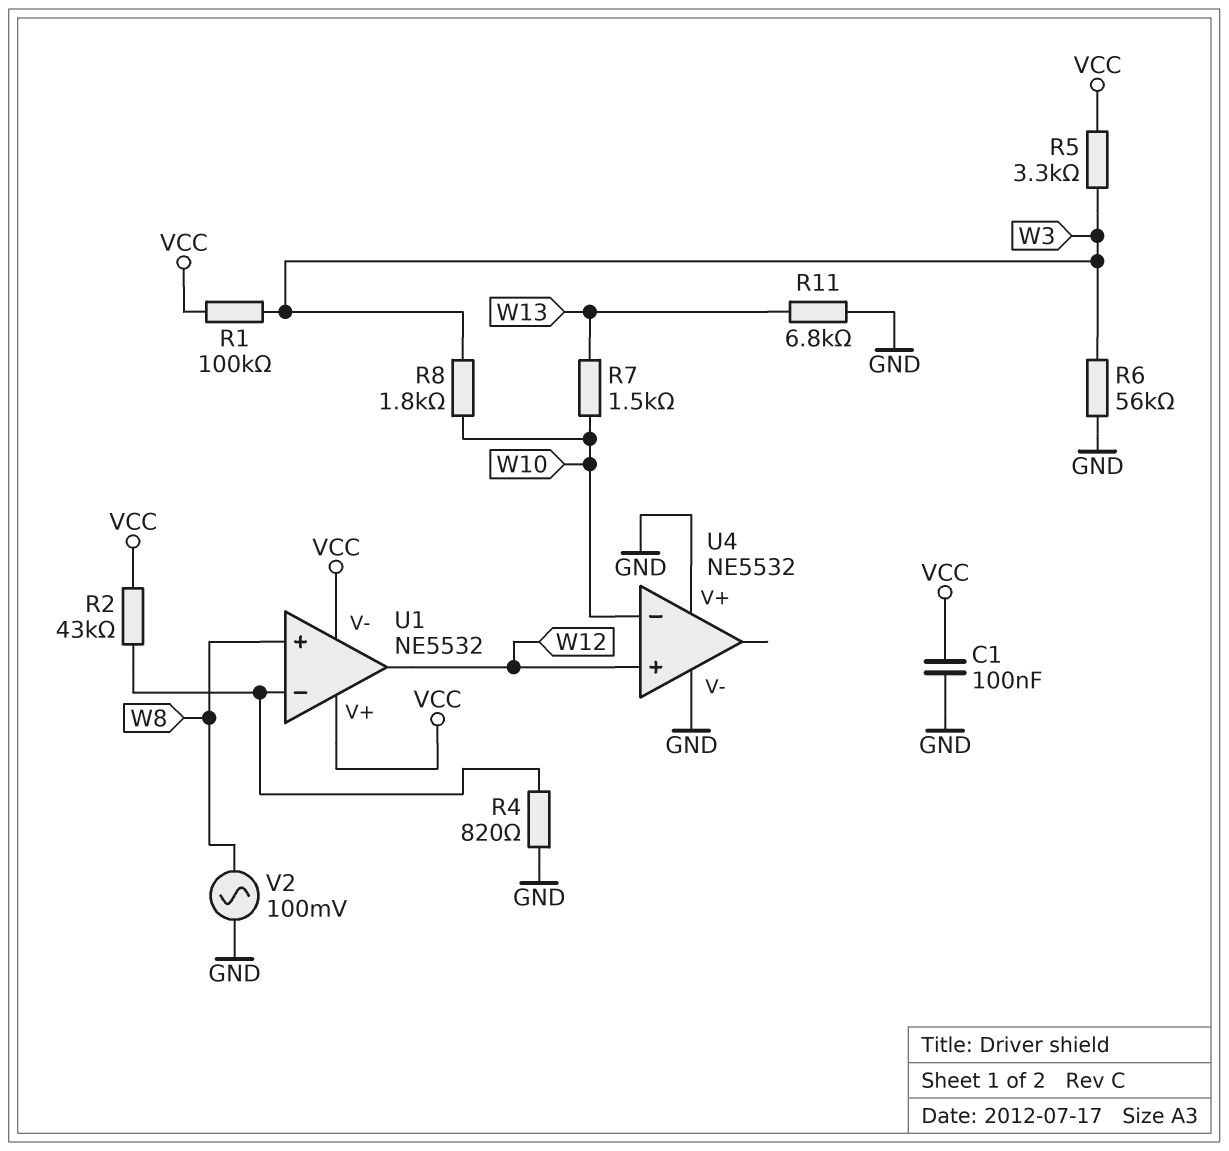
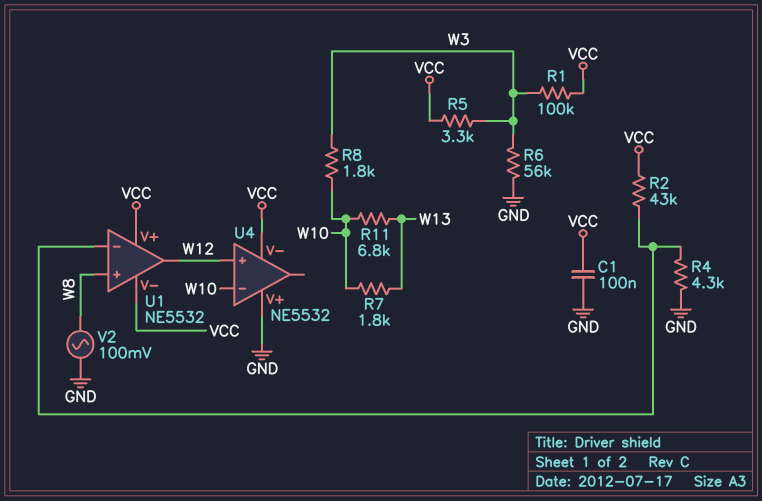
R4: 820 (GND, U1/in-) -> 4.3k (GND, U1/in-)
R7: 1.5k (W10, W13) -> 1.8k (W10, W13)
R11: 6.8k (GND, W13) -> 6.8k (W10, W13)
U4 pin V-: GND -> VCC

